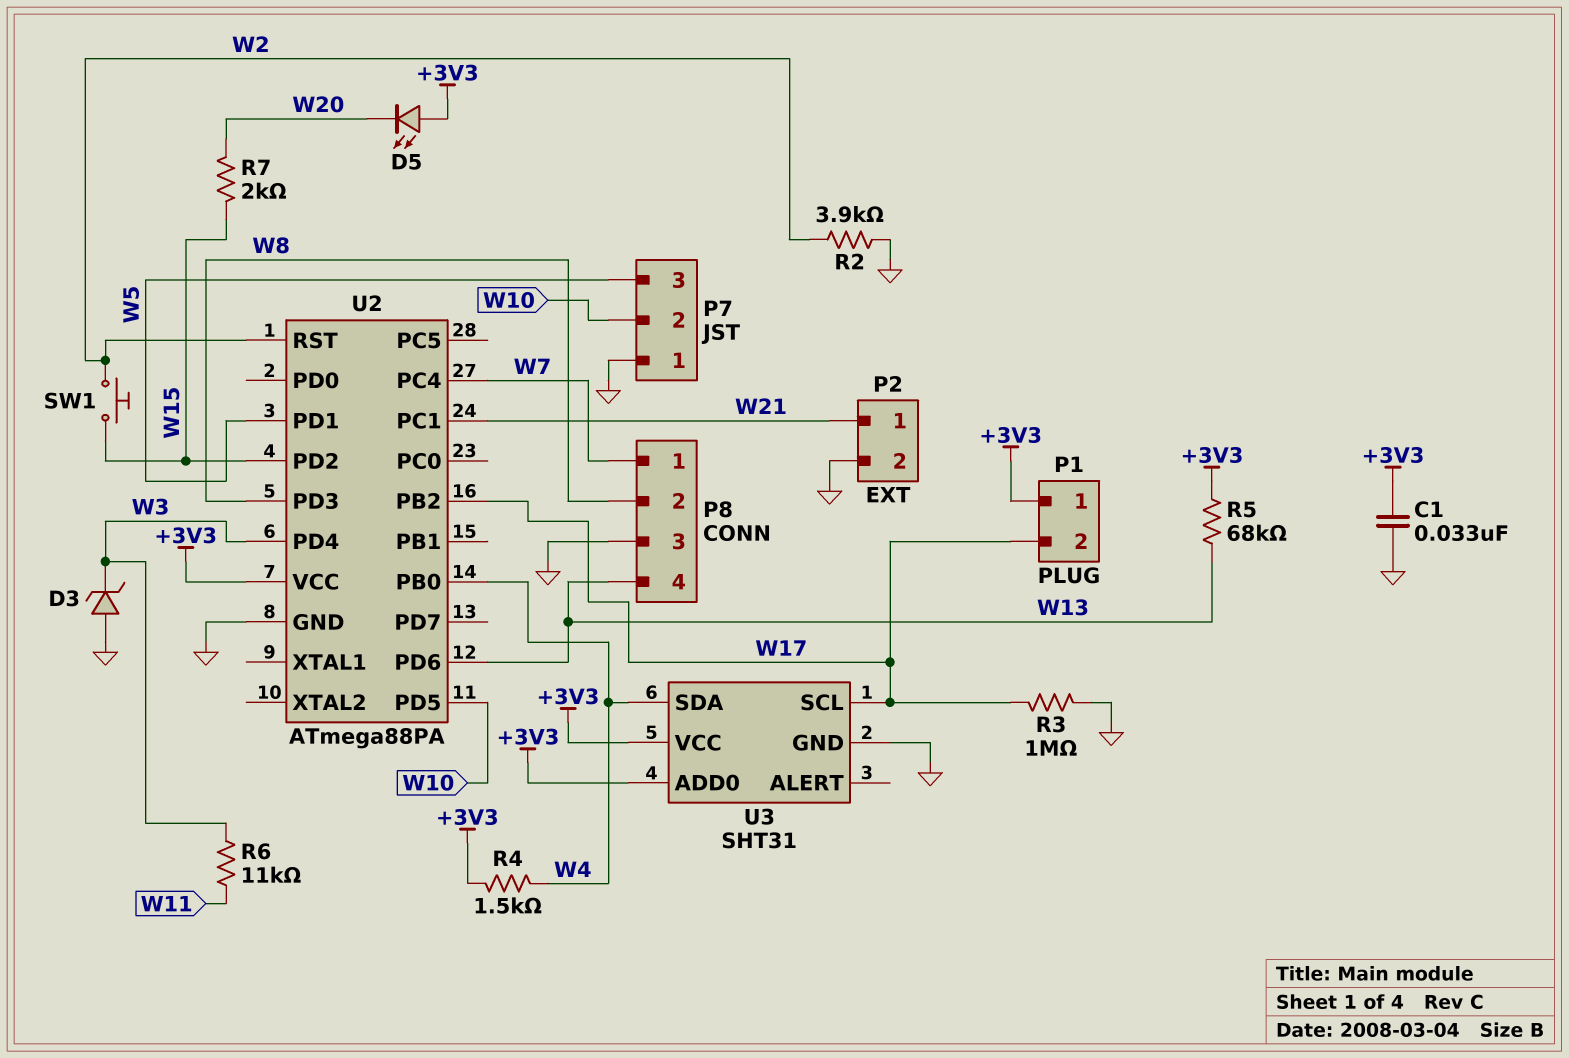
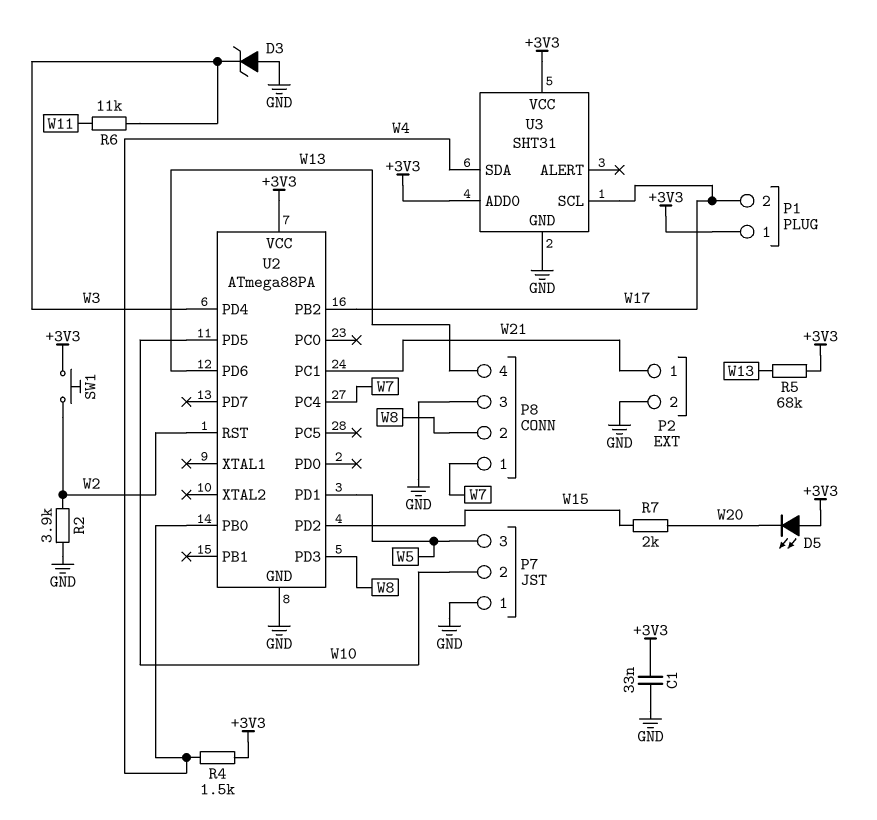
R3: 1M (GND, W17) -> none
SW1: button (W2, W15) -> button (+3V3, W2)

